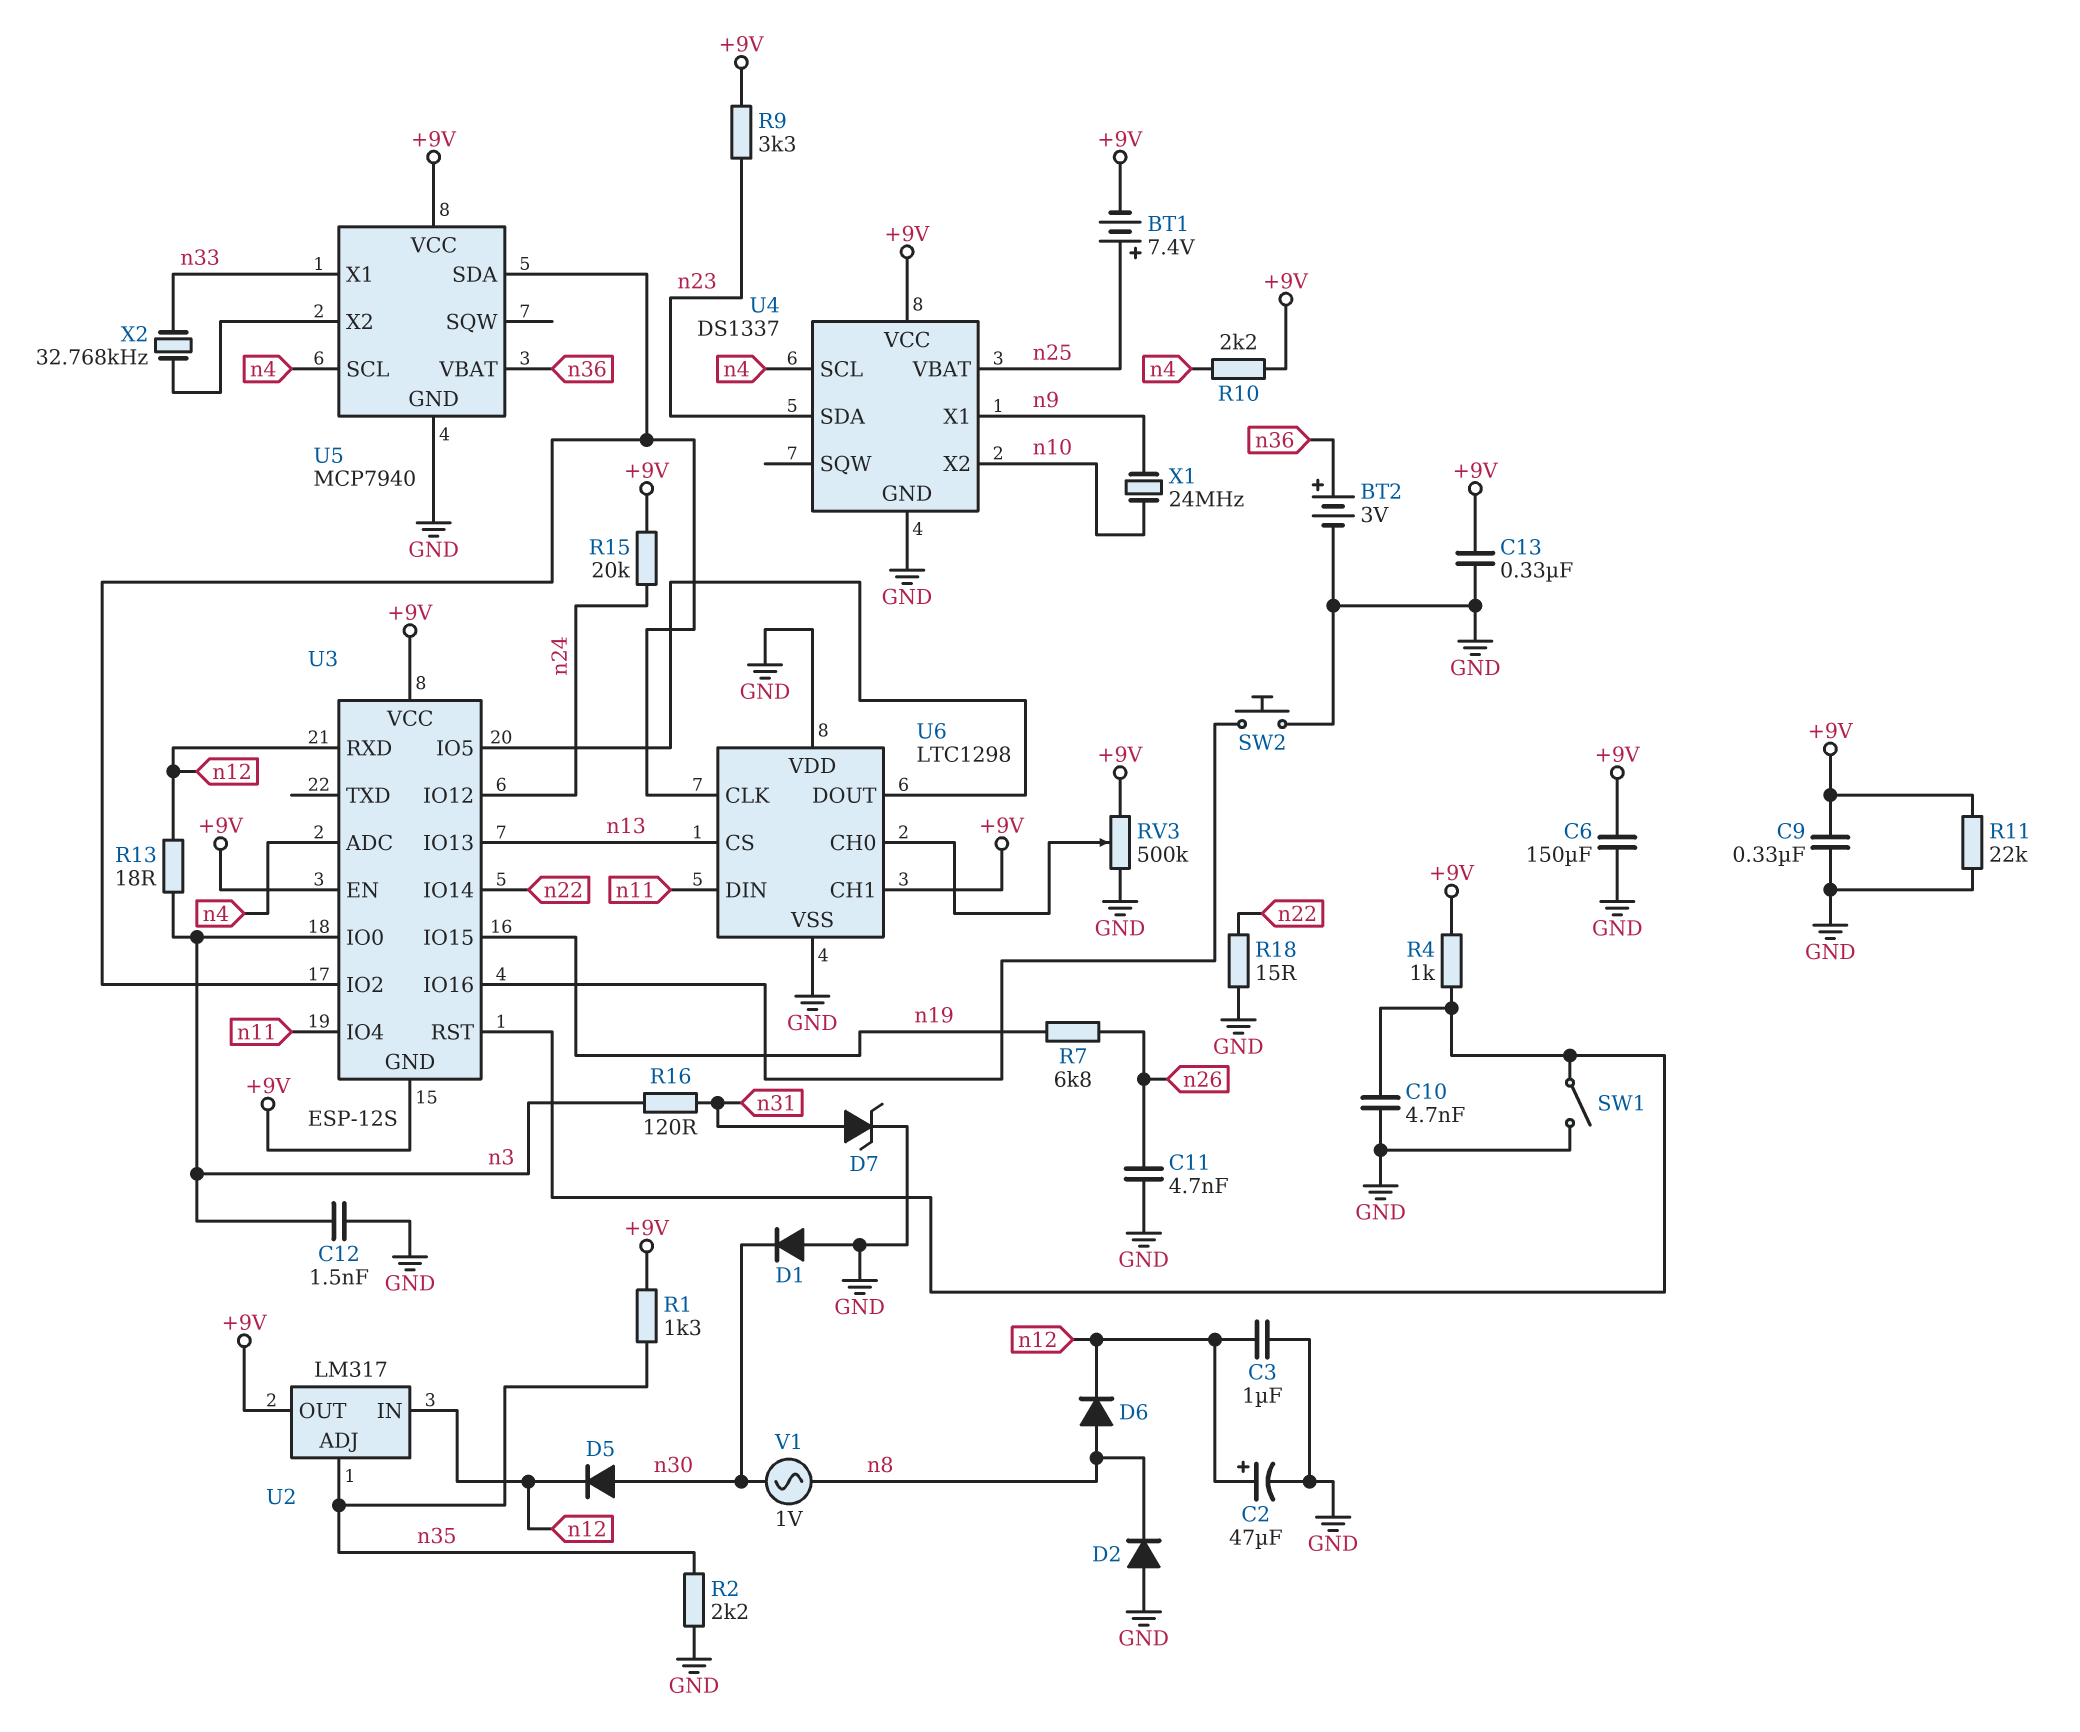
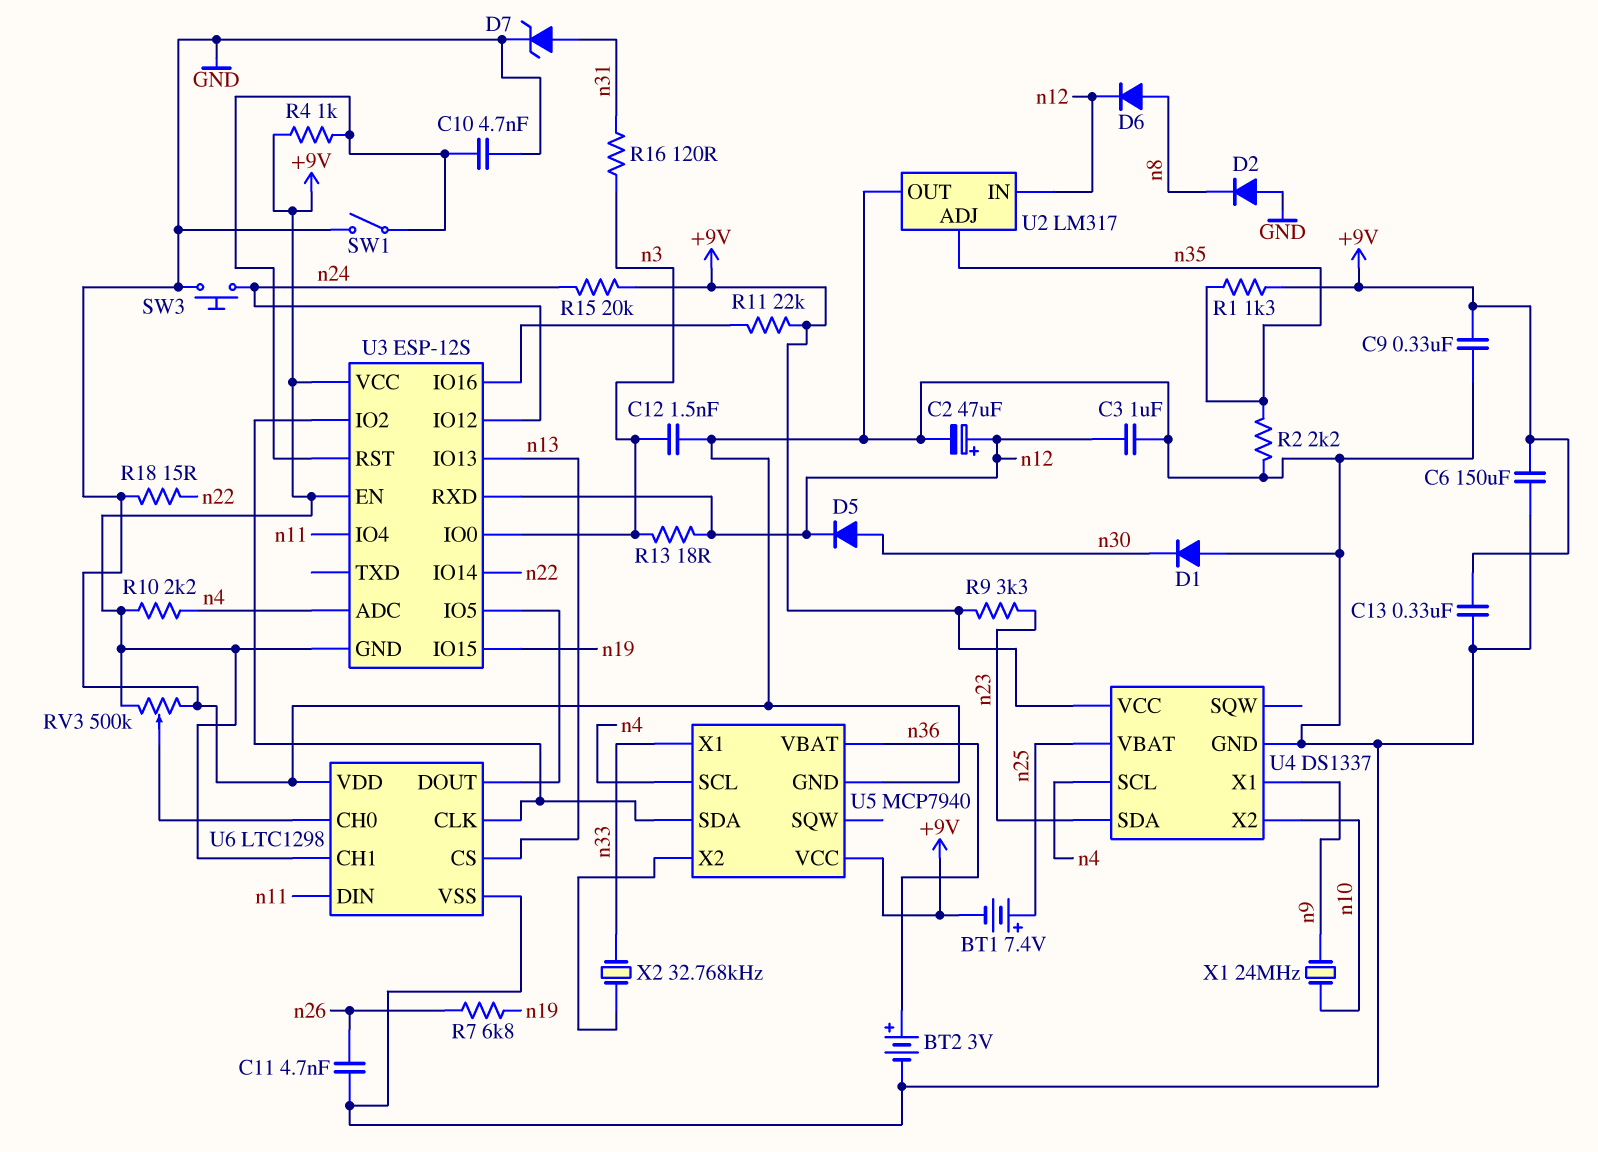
R11: 22k (+9V, GND) -> 22k (+9V, U3/IO16)
SW2: button (GND, U3/IO16) -> none
SW3: none -> button (GND, n24)
U2 pin OUT: +9V -> GND
V1: AC 1V (n8, n30) -> none

